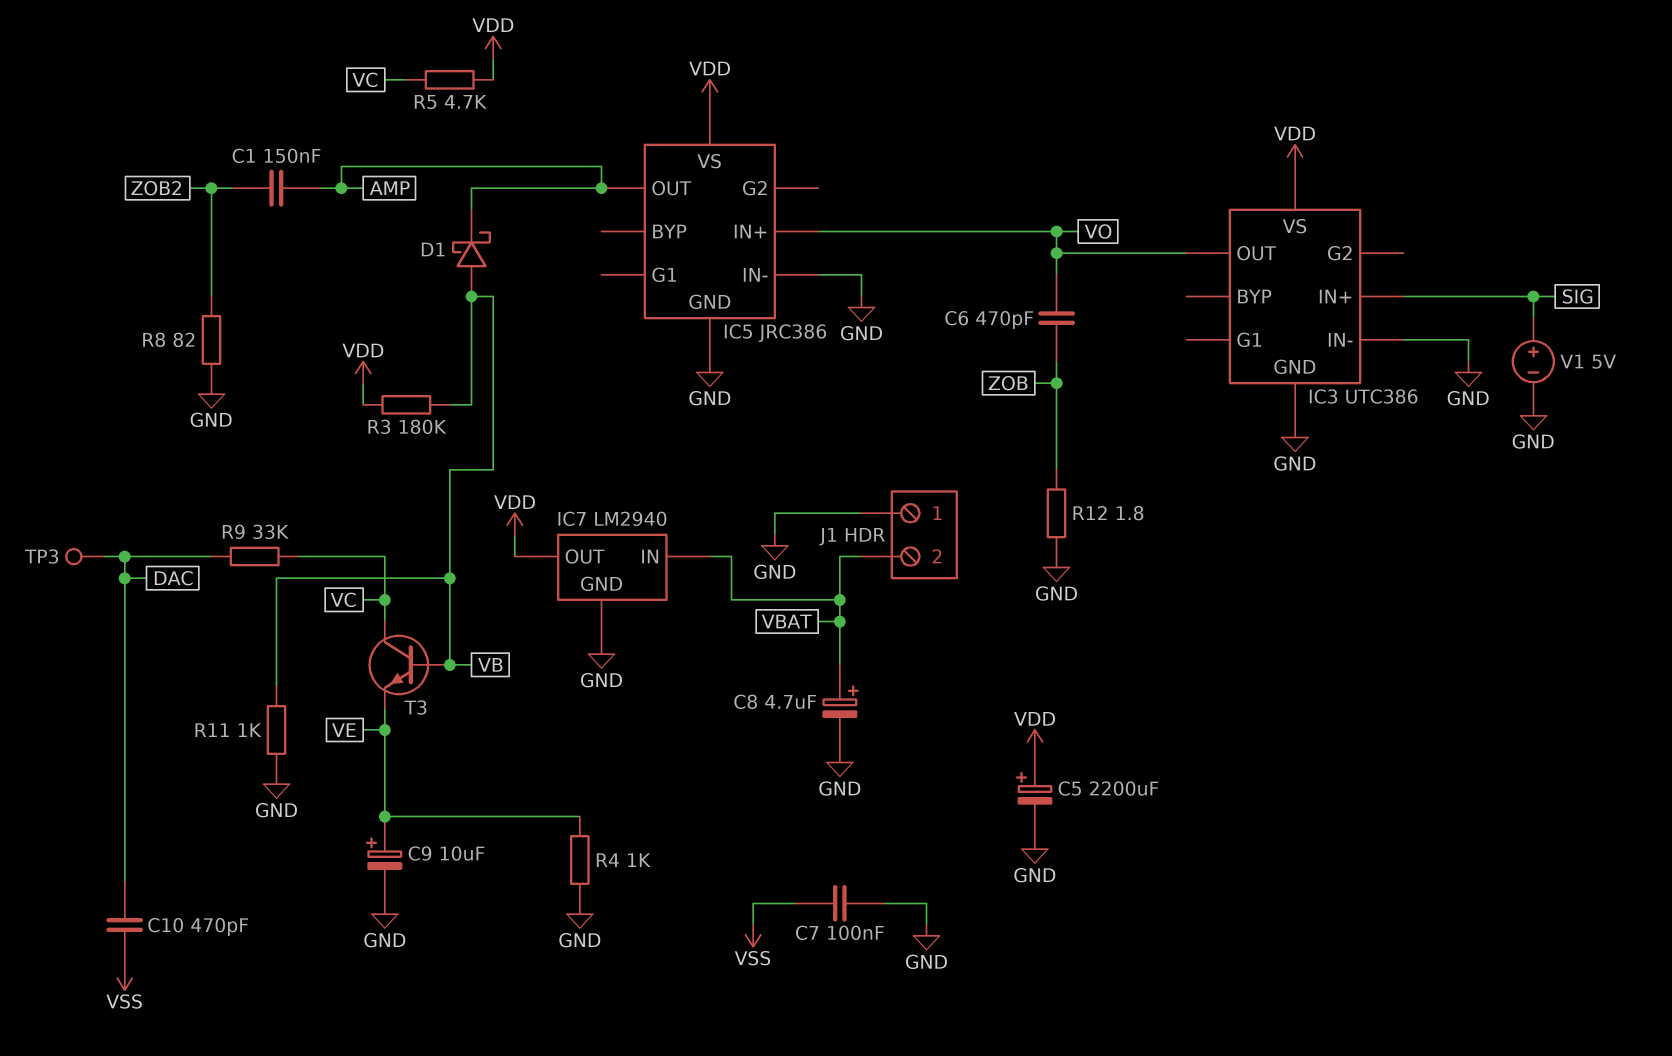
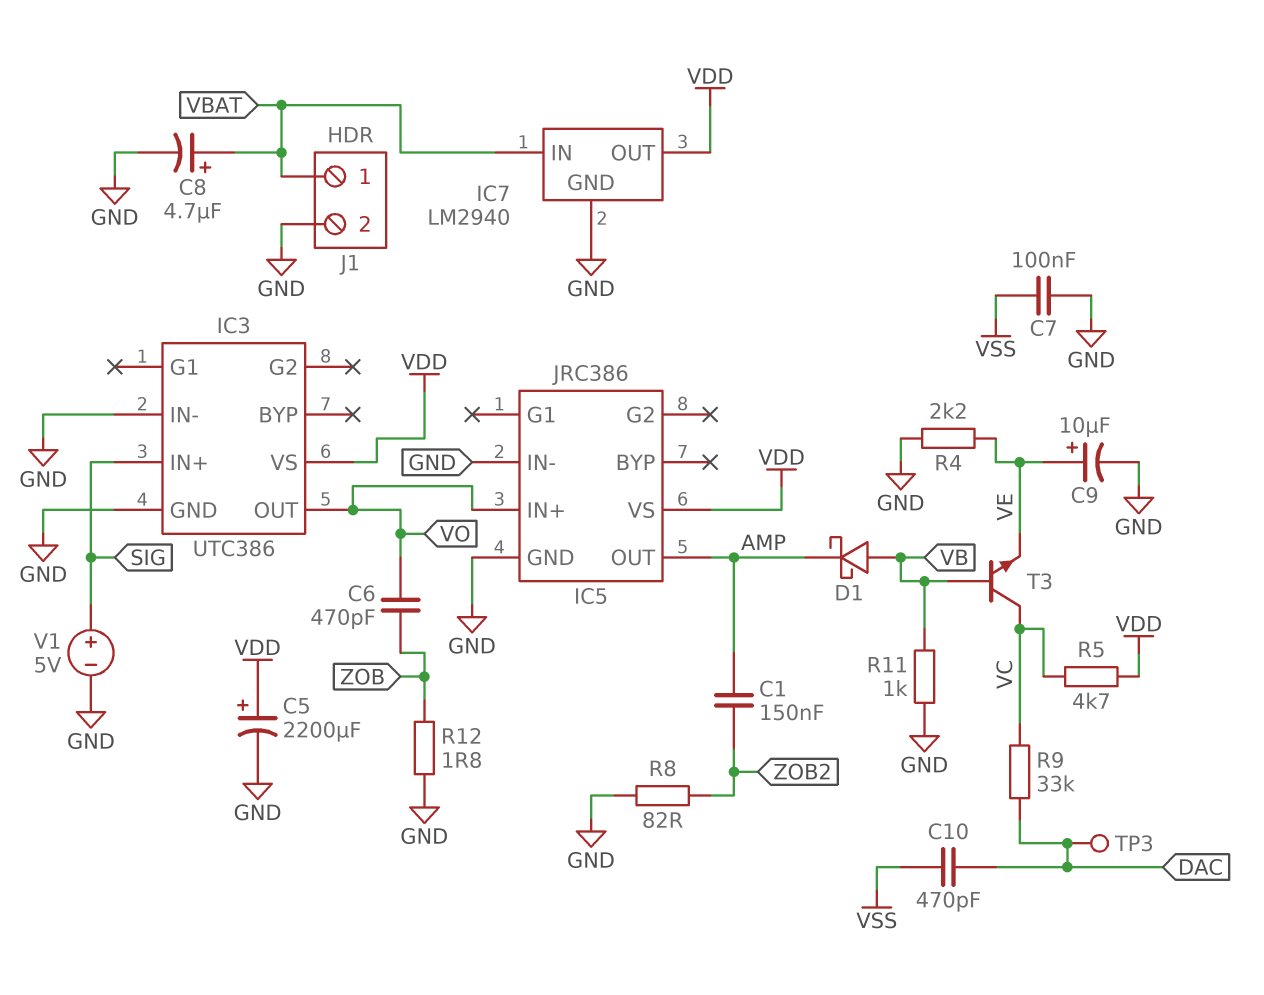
J1 pin 1: GND -> VBAT
J1 pin 2: VBAT -> GND
R3: 180k (VB, VDD) -> none
R4: 1k (GND, VE) -> 2.2k (GND, VE)

